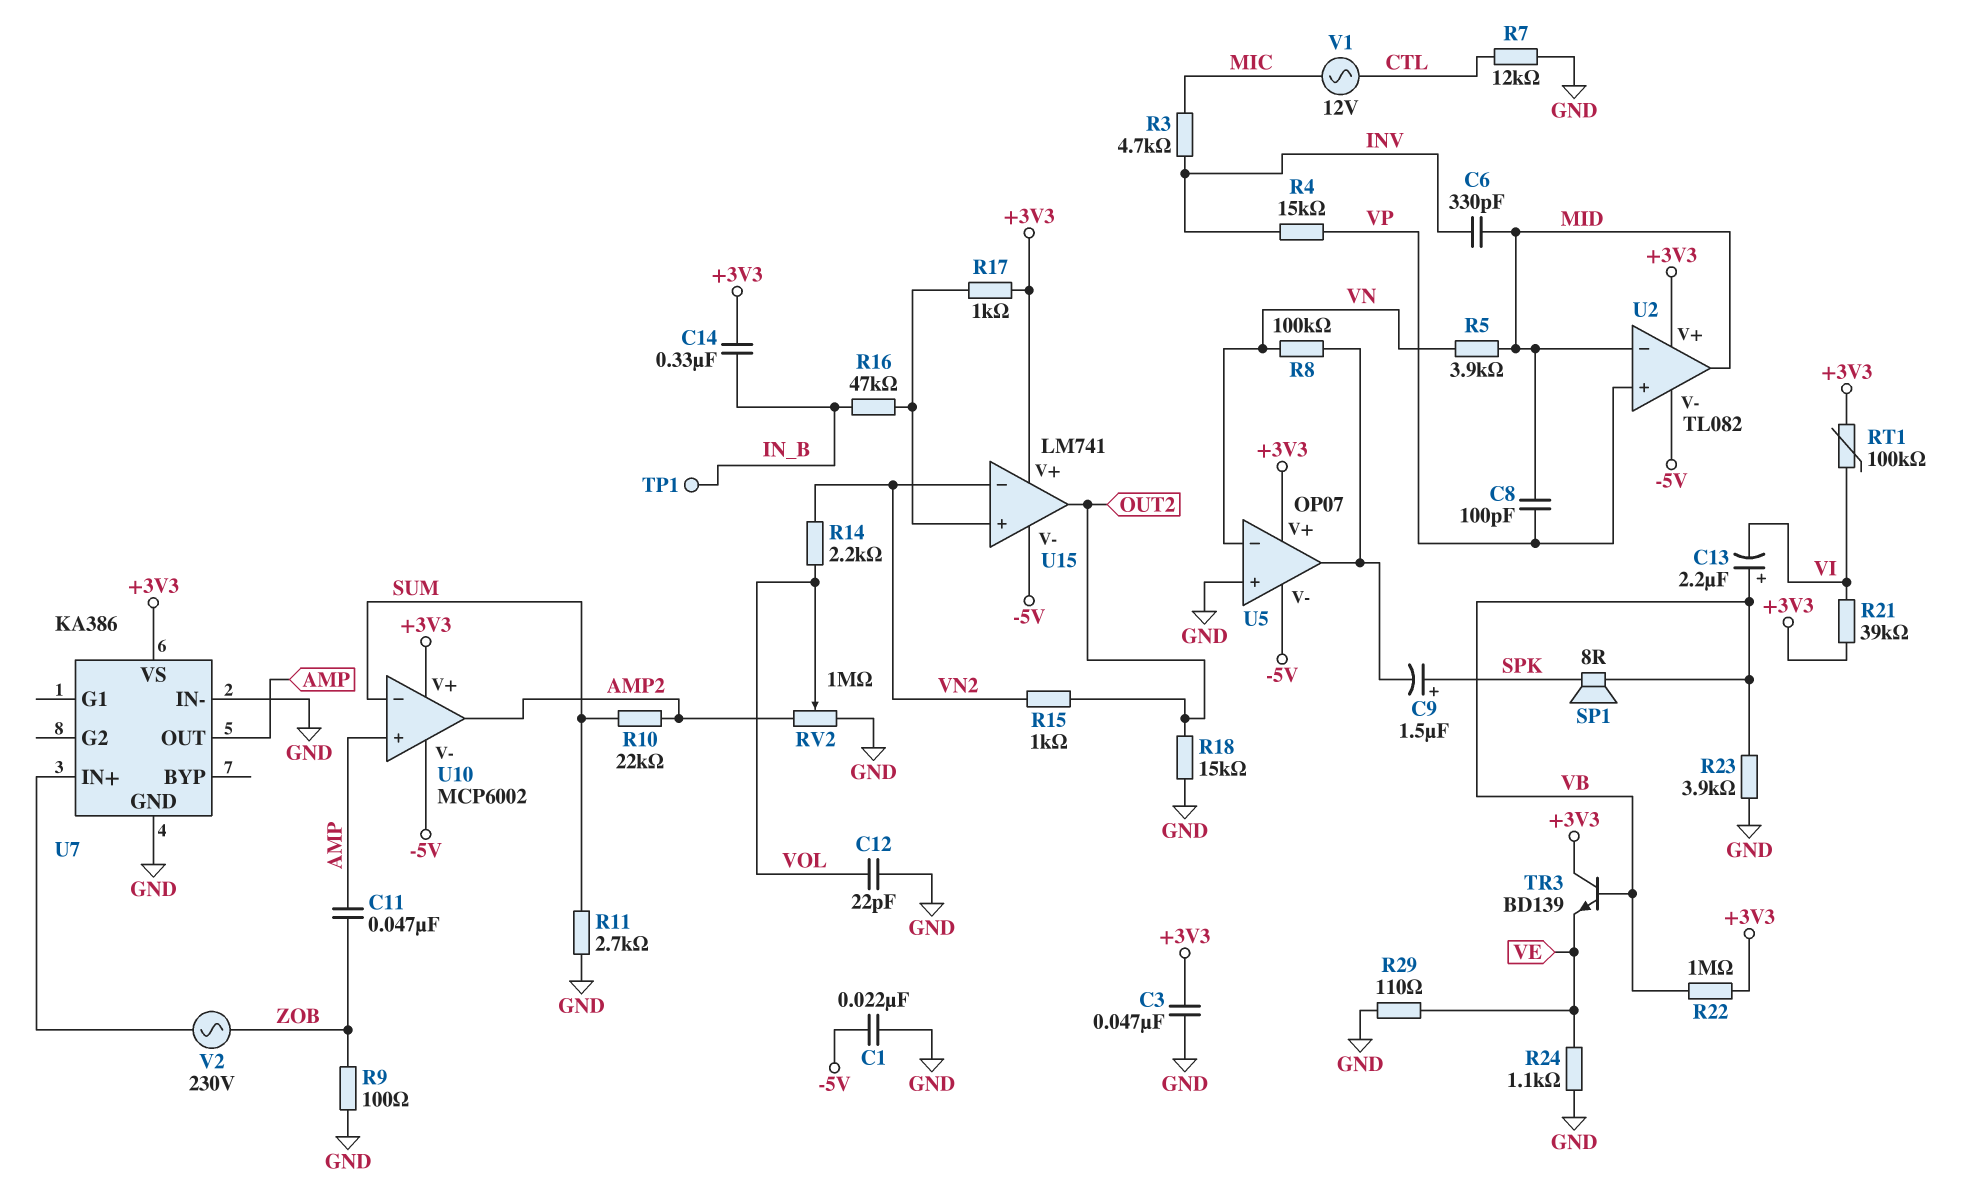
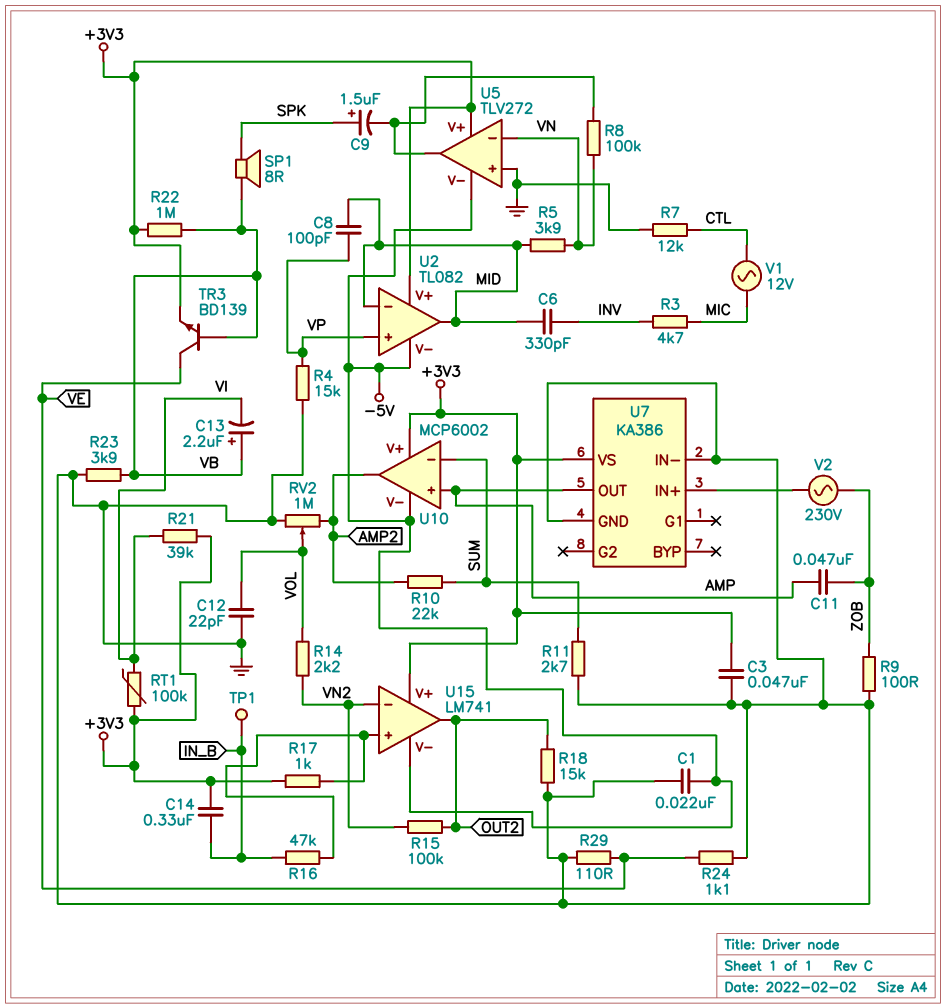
R4: 15k (INV, VP) -> 15k (GND, VP)
R15: 1k (OUT2, VN2) -> 100k (OUT2, VN2)
TR3: NPN BD139 (B VB, C +3V3, E VE) -> NPN BD139 (B VB, C VE, E +3V3)
U5: OP07 -> TLV272

